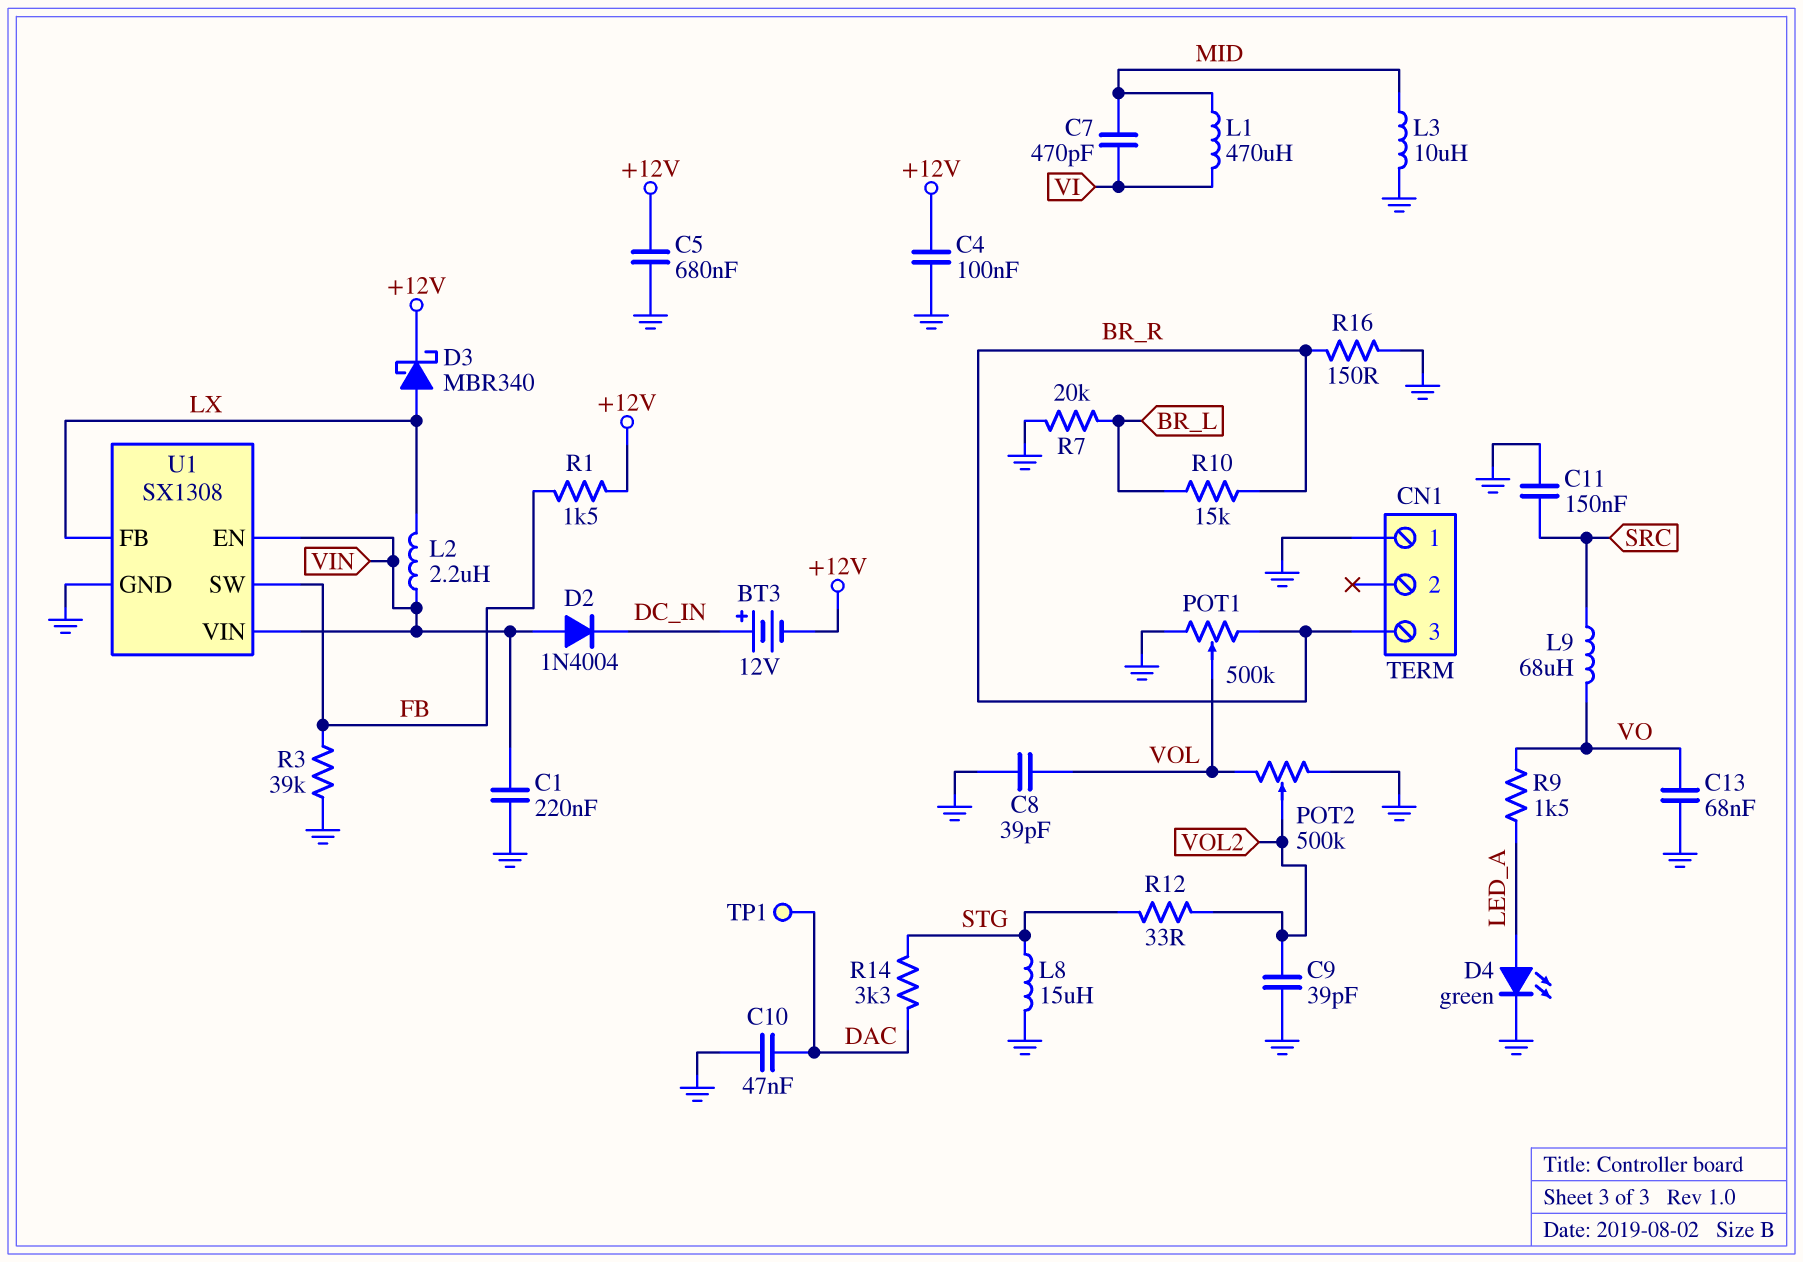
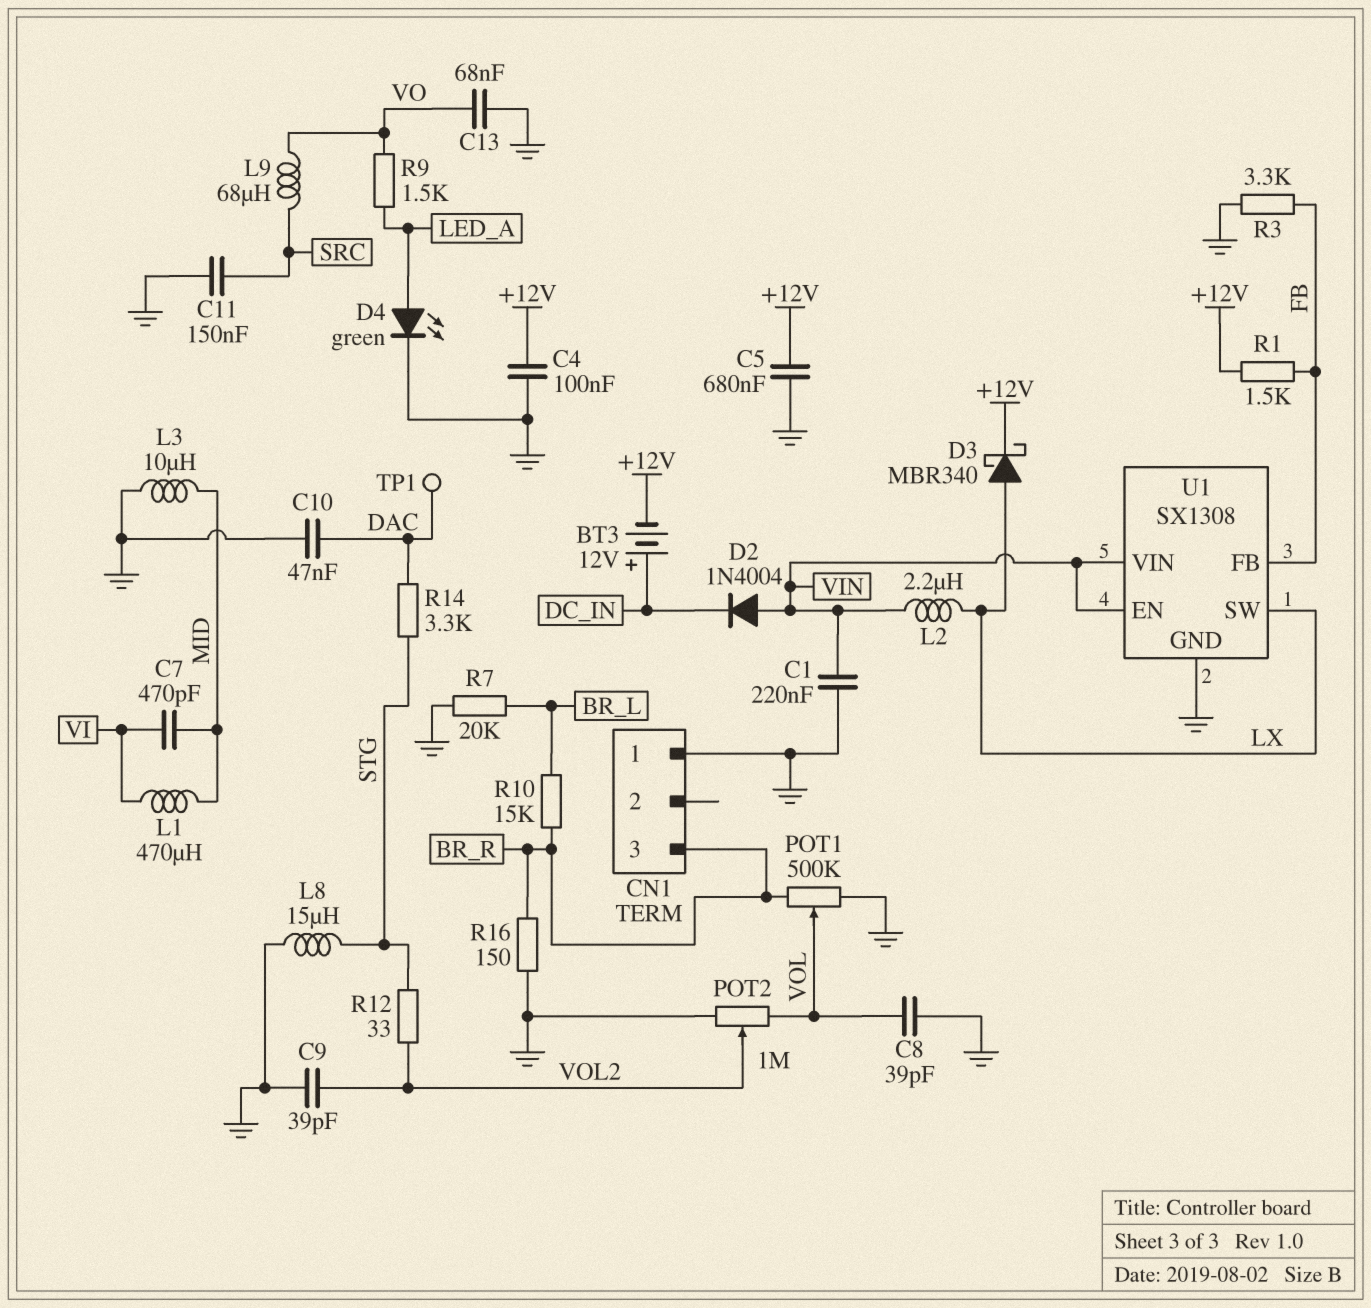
POT2: 500k (GND, VOL, wiper VOL2) -> 1M (GND, VOL, wiper VOL2)
R3: 39k (FB, GND) -> 3.3k (FB, GND)
U1 pin FB: LX -> FB
U1 pin SW: FB -> LX

